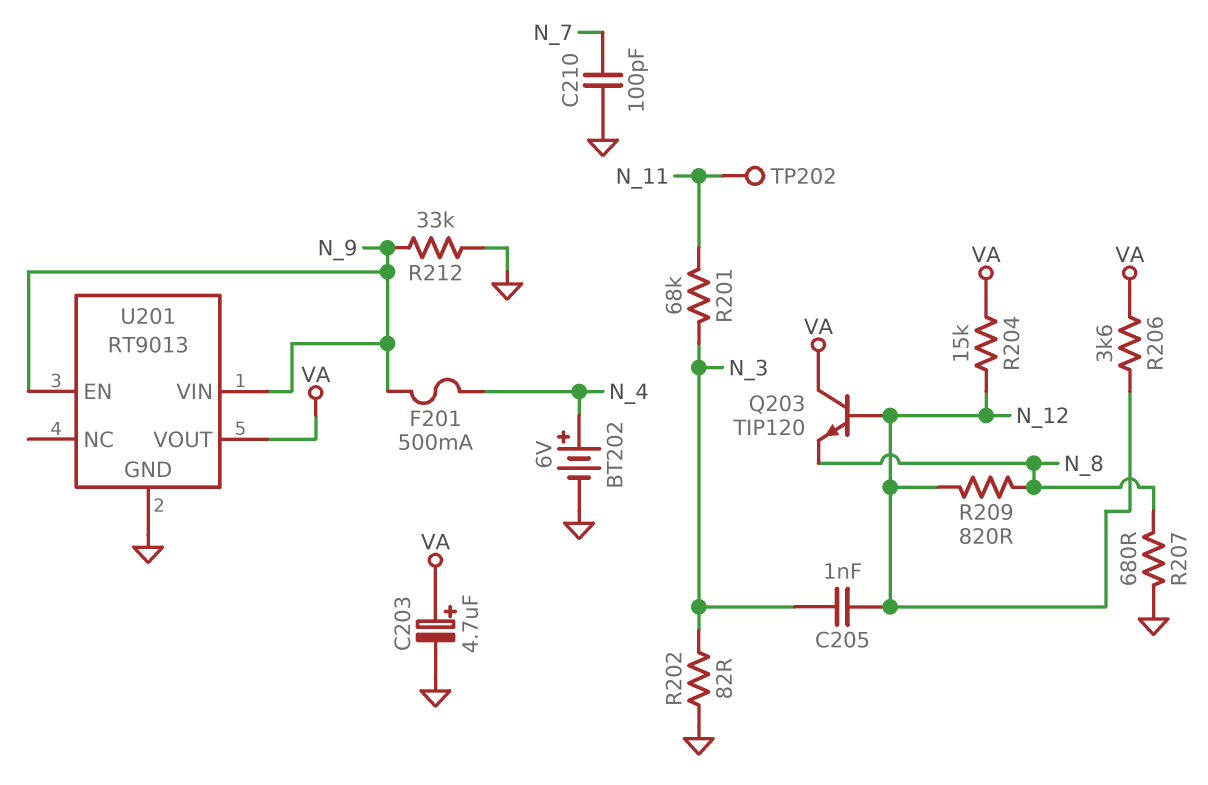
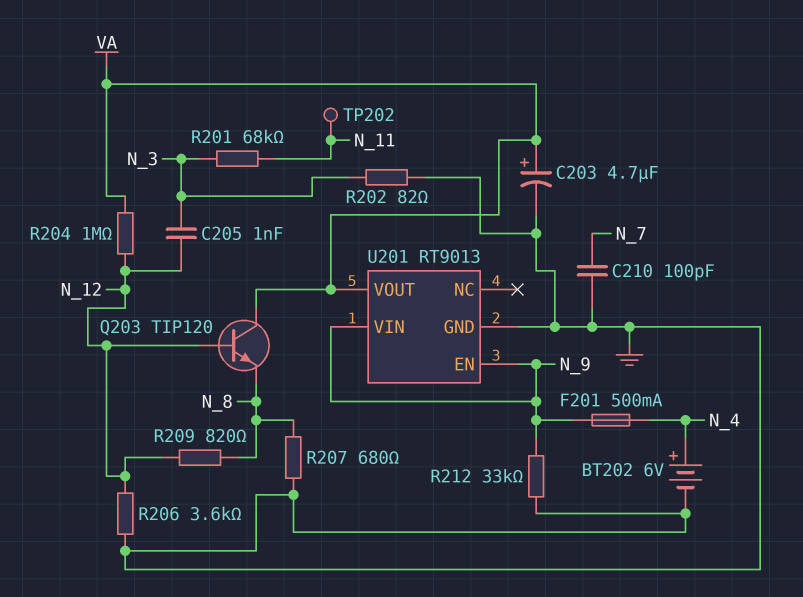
R204: 15k (N_12, VA) -> 1M (N_12, VA)
R206: 3.6k (N_12, VA) -> 3.6k (GND, N_12)

